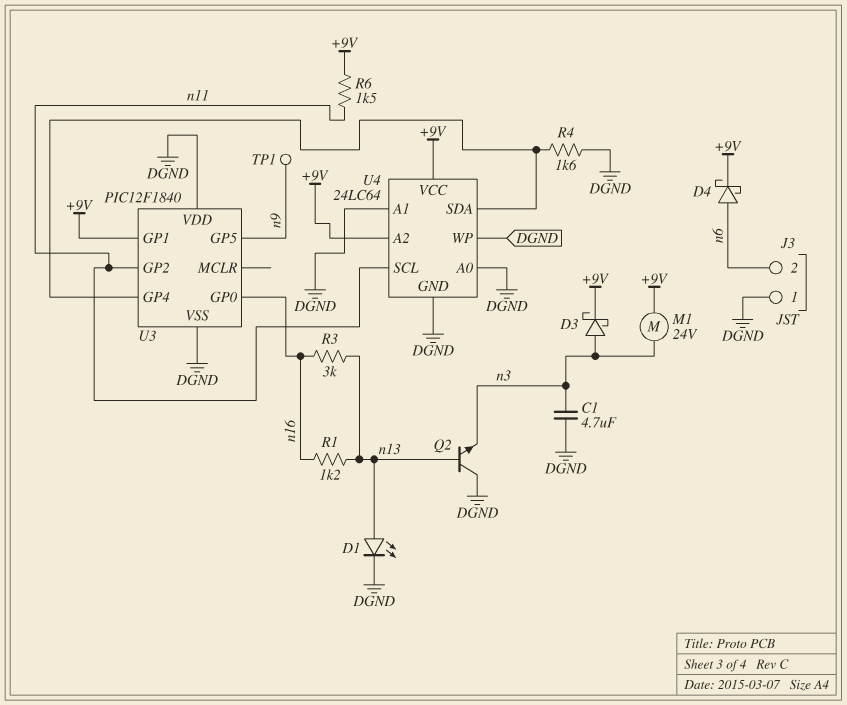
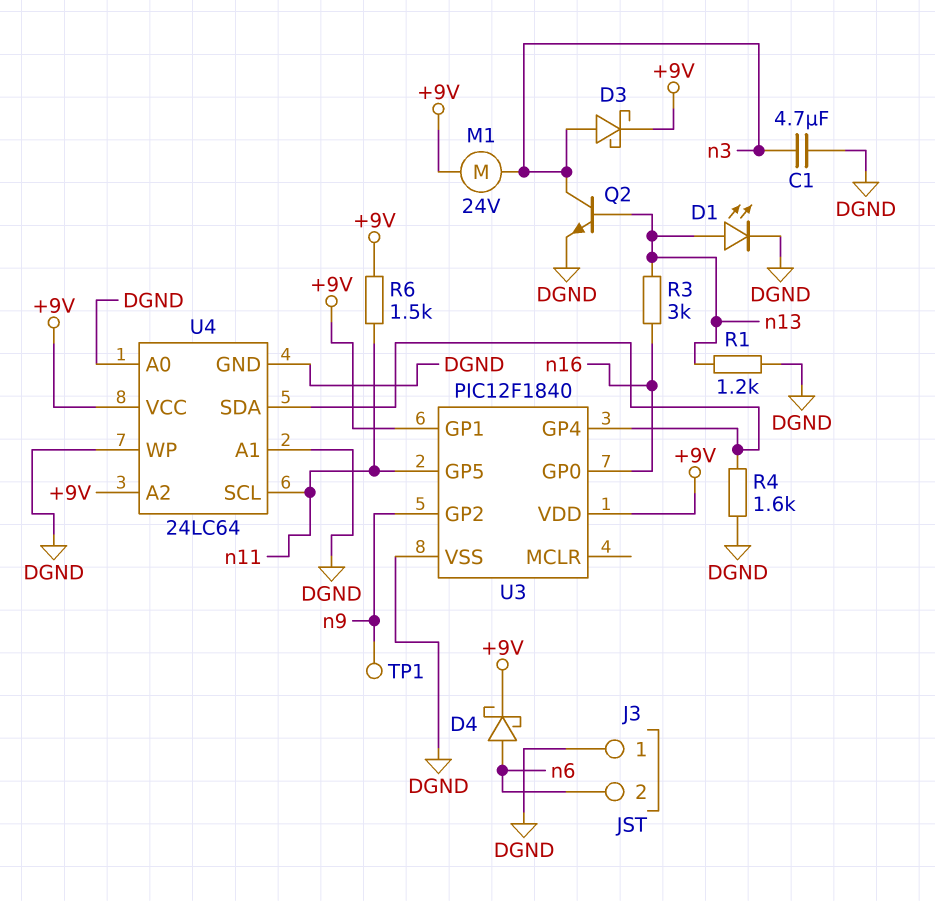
Q2: NPN (B n13, C DGND, E n3) -> NPN (B n13, C n3, E DGND)
R1: 1.2k (n13, n16) -> 1.2k (DGND, n13)
U3 pin GP2: n11 -> n9
U3 pin GP5: n9 -> n11
U3 pin VDD: DGND -> +9V

